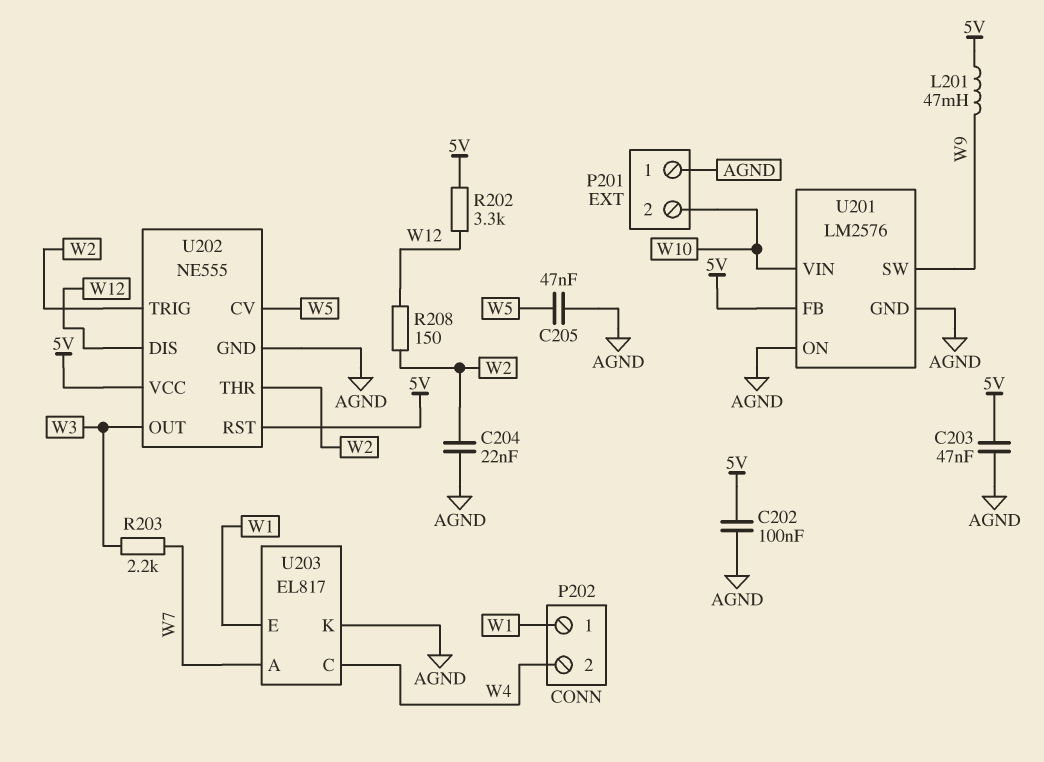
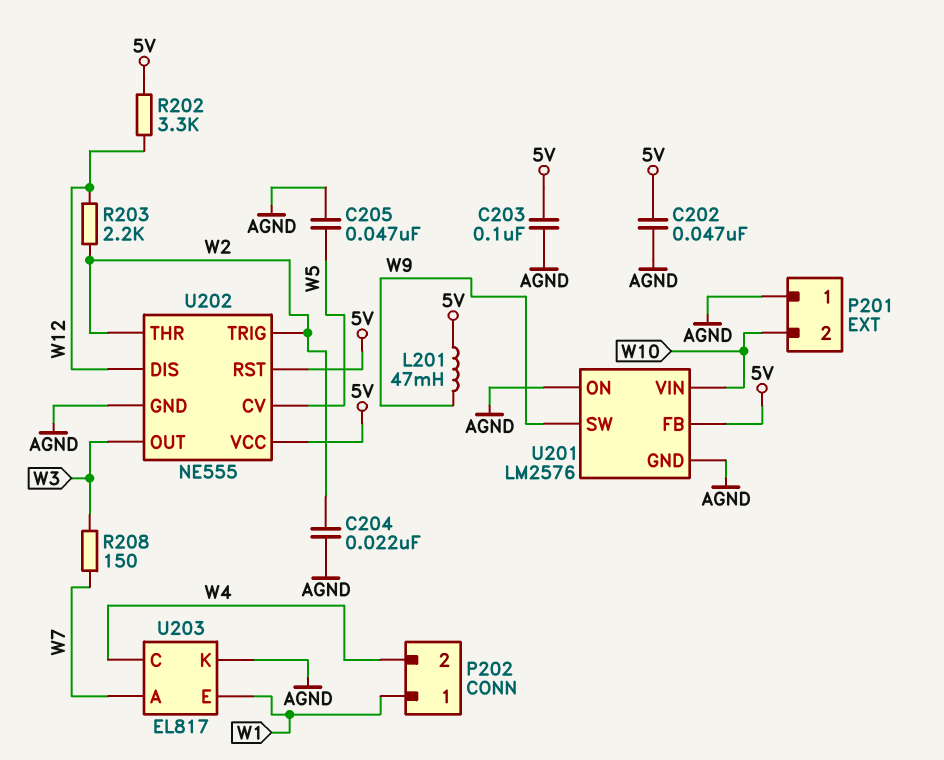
C202: 100nF (5V, AGND) -> 47nF (5V, AGND)
C203: 47nF (5V, AGND) -> 100nF (5V, AGND)
R203: 2.2k (W3, W7) -> 2.2k (W2, W12)
R208: 150 (W2, W12) -> 150 (W3, W7)

